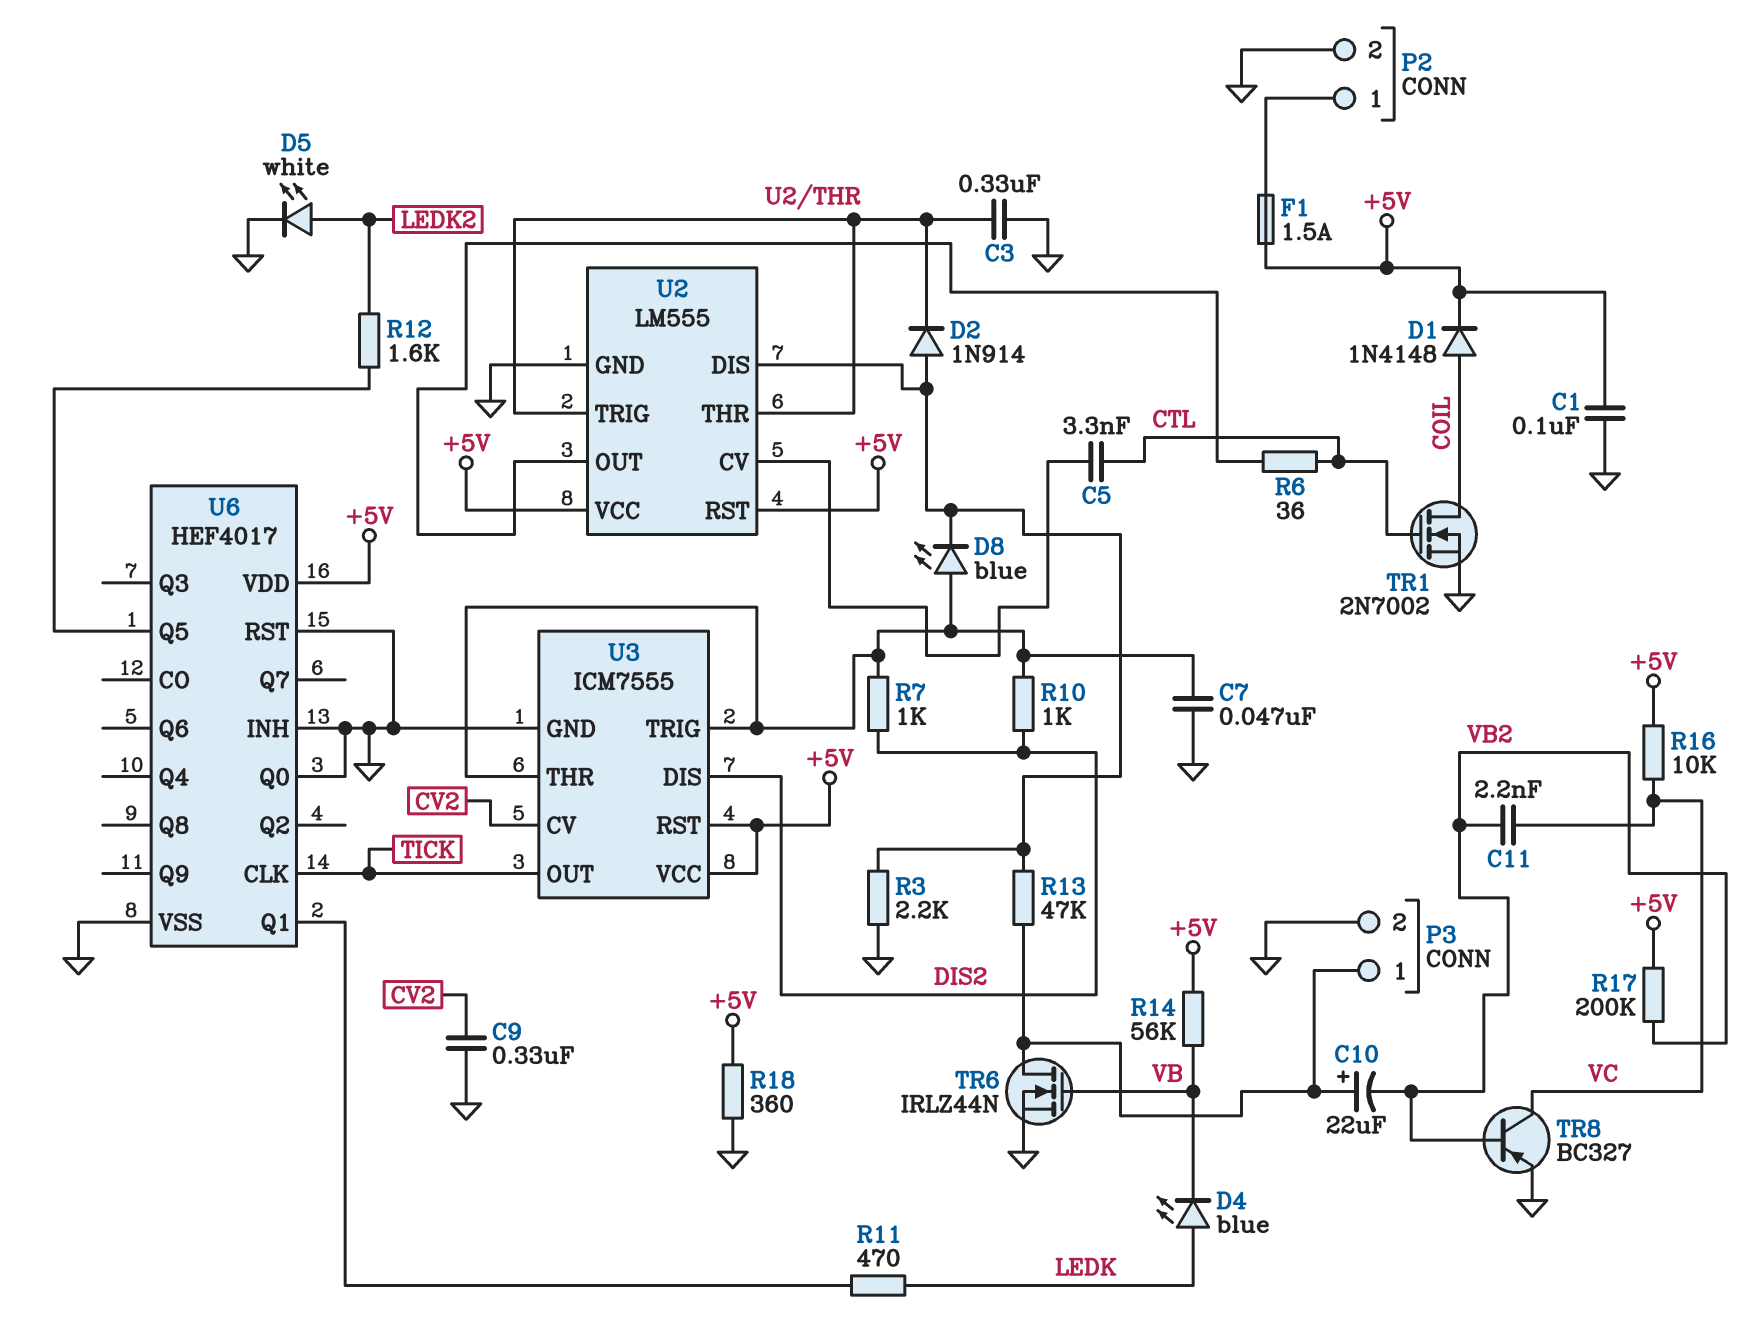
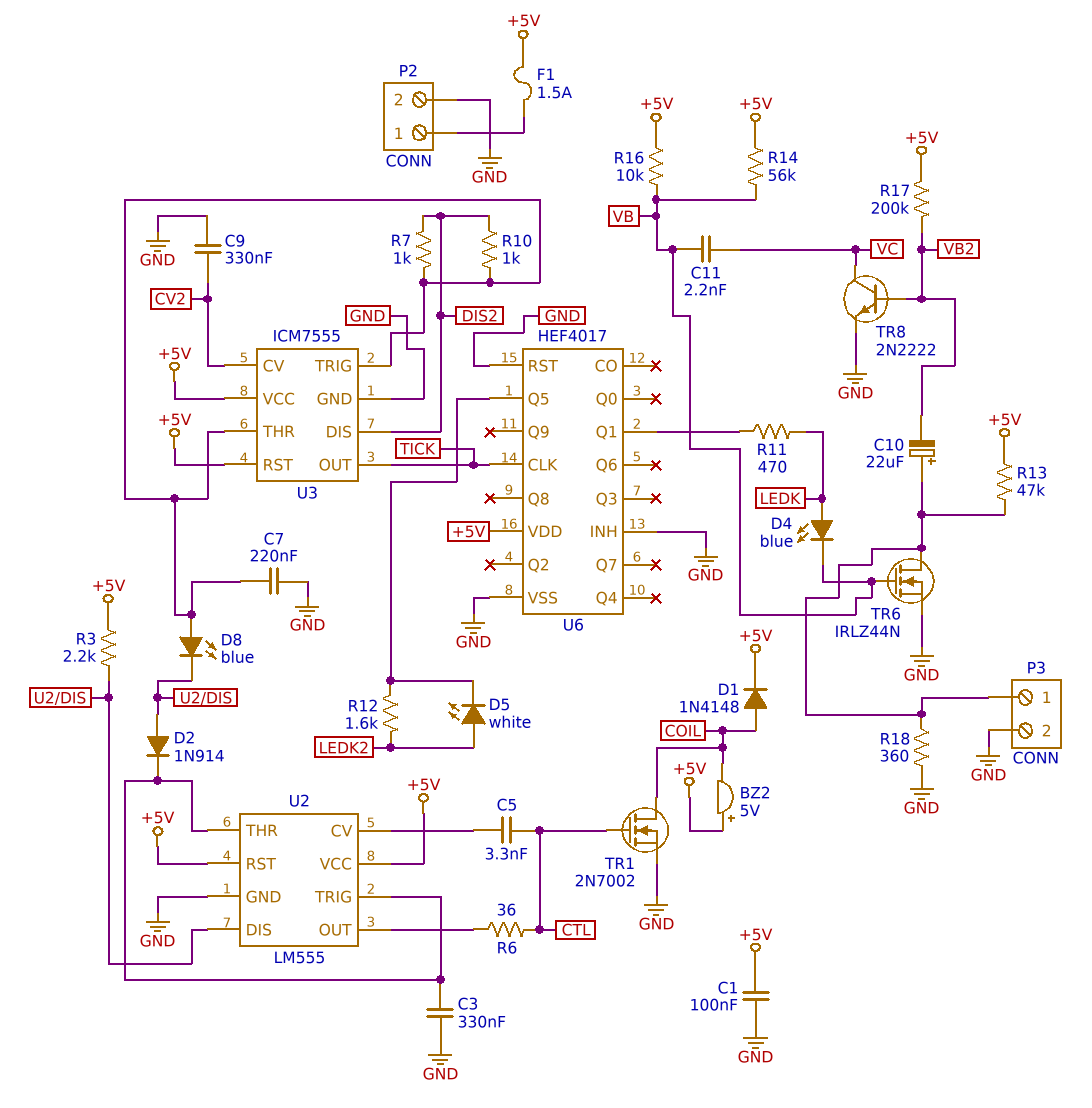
BZ2: none -> buzzer 5V (plus +5V, minus COIL)
C7: 47nF (GND, U3/THR) -> 220nF (GND, U3/THR)
C11: 2.2nF (VB2, VC) -> 2.2nF (VB, VC)
D5: LED white (A LEDK2, K GND) -> LED white (A LEDK2, K U6/Q5)
R3: 2.2k (GND, U2/DIS) -> 2.2k (+5V, U2/DIS)
R13: 47k (P3/1, U2/DIS) -> 47k (+5V, P3/1)
R16: 10k (+5V, VC) -> 10k (+5V, VB)
R18: 360 (+5V, GND) -> 360 (GND, P3/1)
TR8: PNP BC327 (B VB2, C VC, E GND) -> NPN 2N2222 (B VB2, C VC, E GND)
U6 pin Q0: GND -> none

